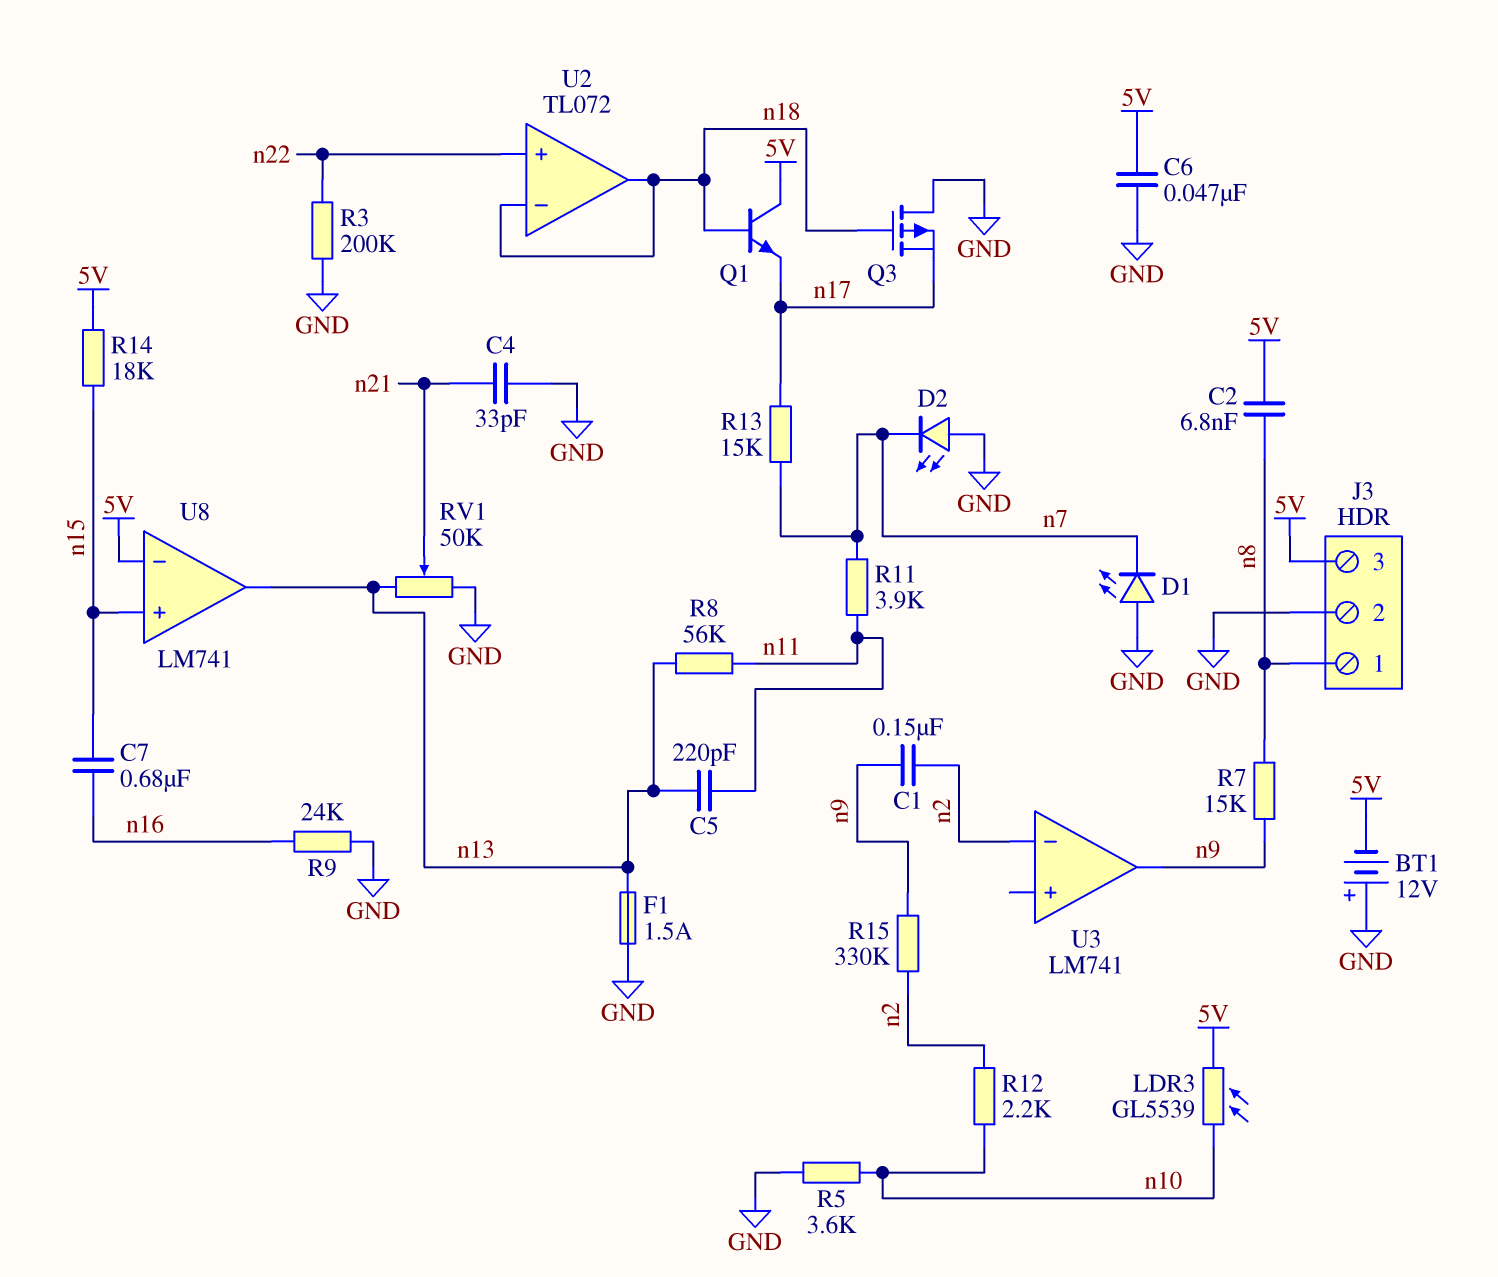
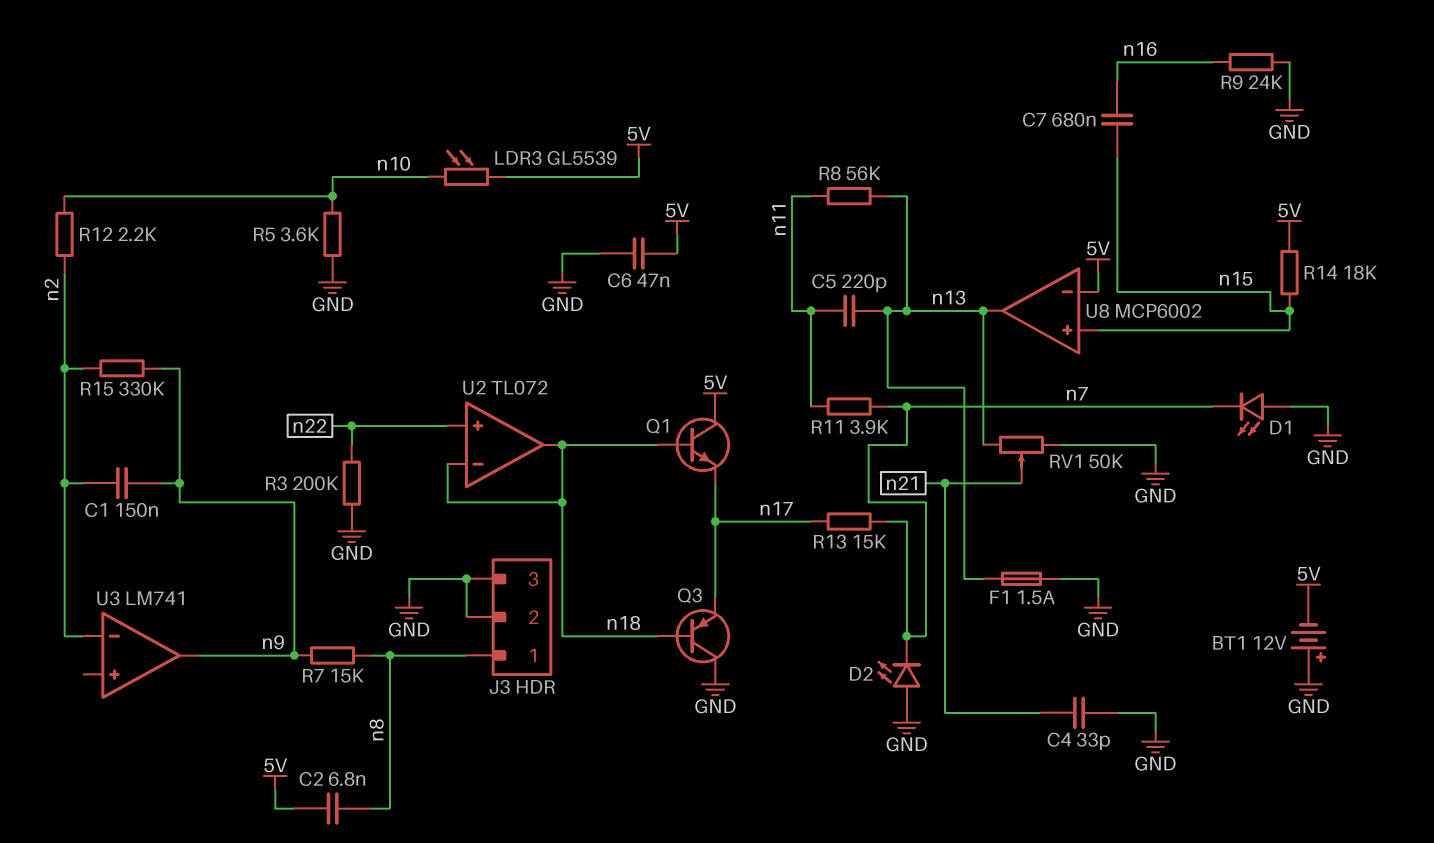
J3 pin 3: 5V -> GND
Q3: PMOS (G n18, D GND, S n17) -> PNP (B n18, C GND, E n17)
U8: LM741 -> MCP6002

